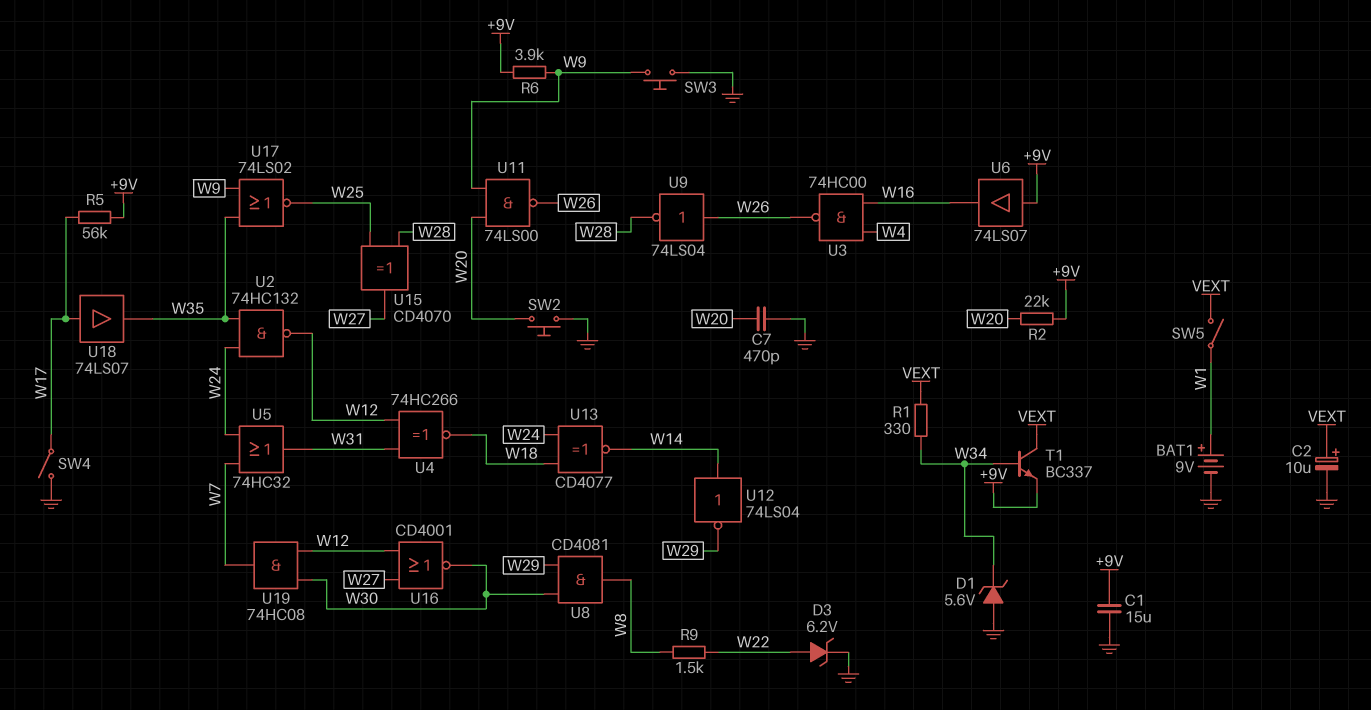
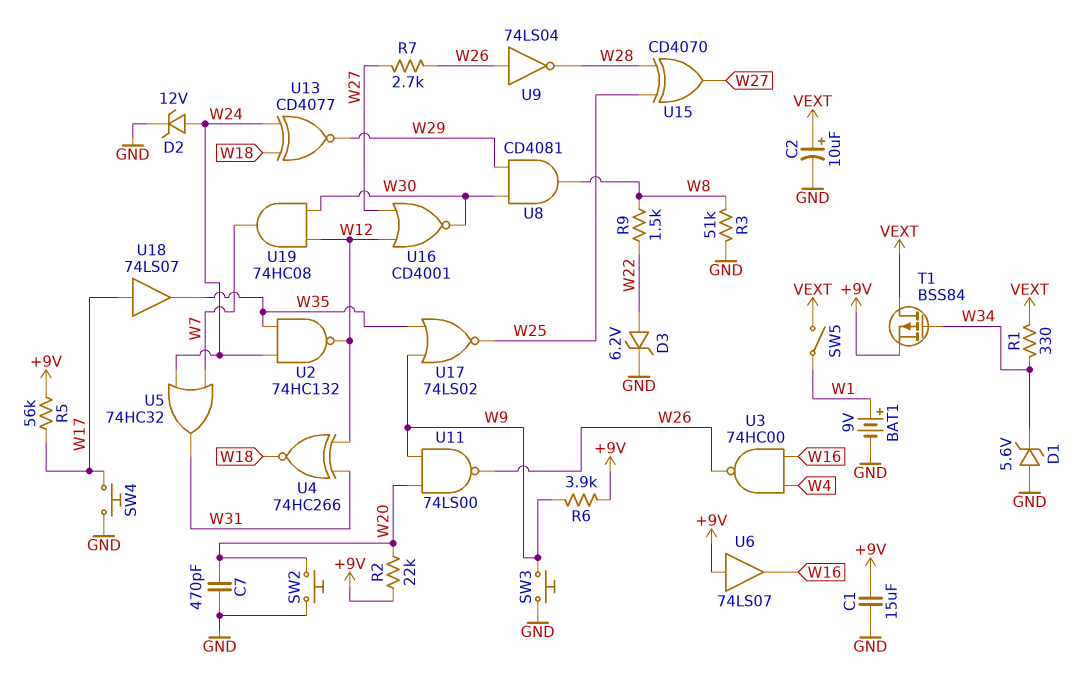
D2: none -> zener 12V (A W24, K GND)
R3: none -> 51k (GND, W8)
R7: none -> 2.7k (W26, W27)
SW4: switch (GND, W17) -> button (GND, W17)
T1: NPN BC337 (B W34, C VEXT, E +9V) -> PMOS BSS84 (G W34, D VEXT, S +9V)
U12: NOT 74LS04 (in W14, out W29) -> none
U13: XNOR CD4077 (in W18, in W24, out W14) -> XNOR CD4077 (in W18, in W24, out W29)

